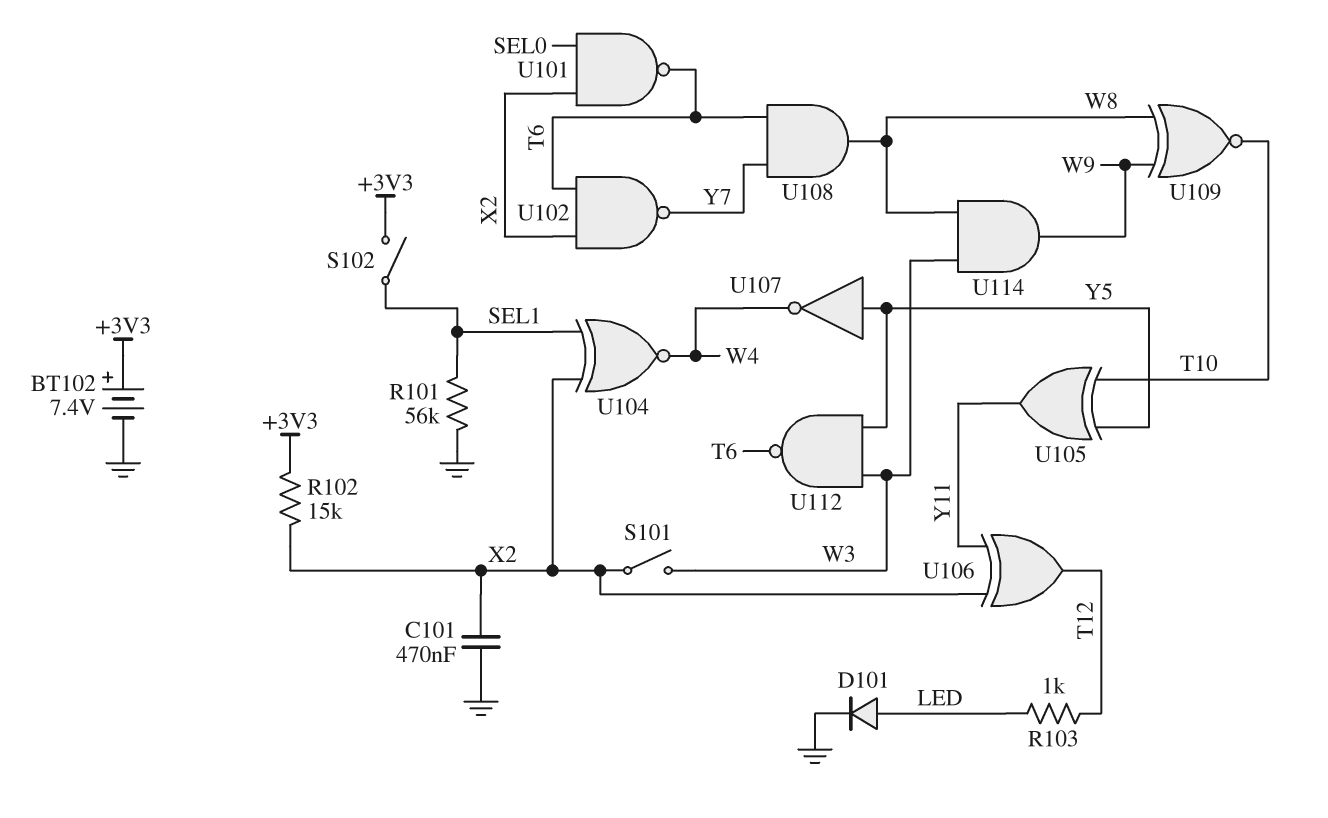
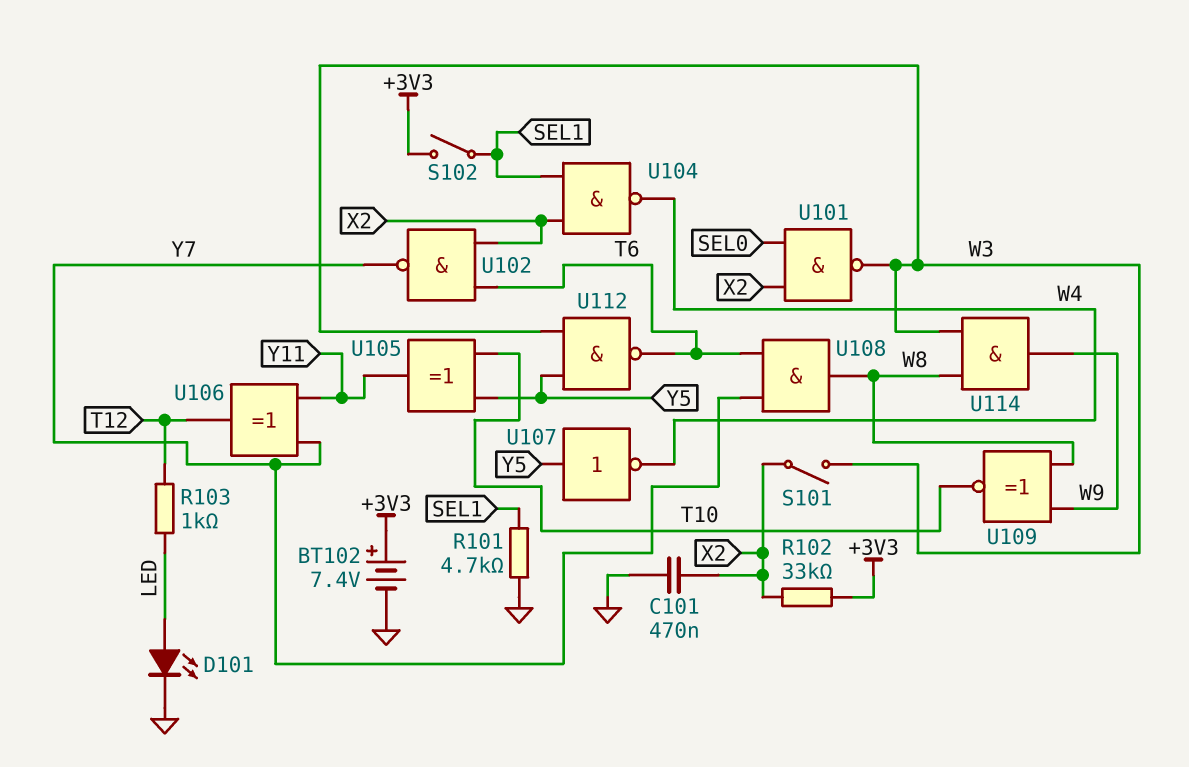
D101: diode (A LED, K GND) -> LED (A LED, K GND)
R101: 56k (GND, SEL1) -> 4.7k (GND, SEL1)
R102: 15k (+3V3, X2) -> 33k (+3V3, X2)
U101: NAND (in SEL0, in X2, out T6) -> NAND (in SEL0, in X2, out W3)
U104: XNOR (in SEL1, in X2, out W4) -> NAND (in SEL1, in X2, out W4)
U106: XOR (in X2, in Y11, out T12) -> XOR (in Y7, in Y11, out T12)

